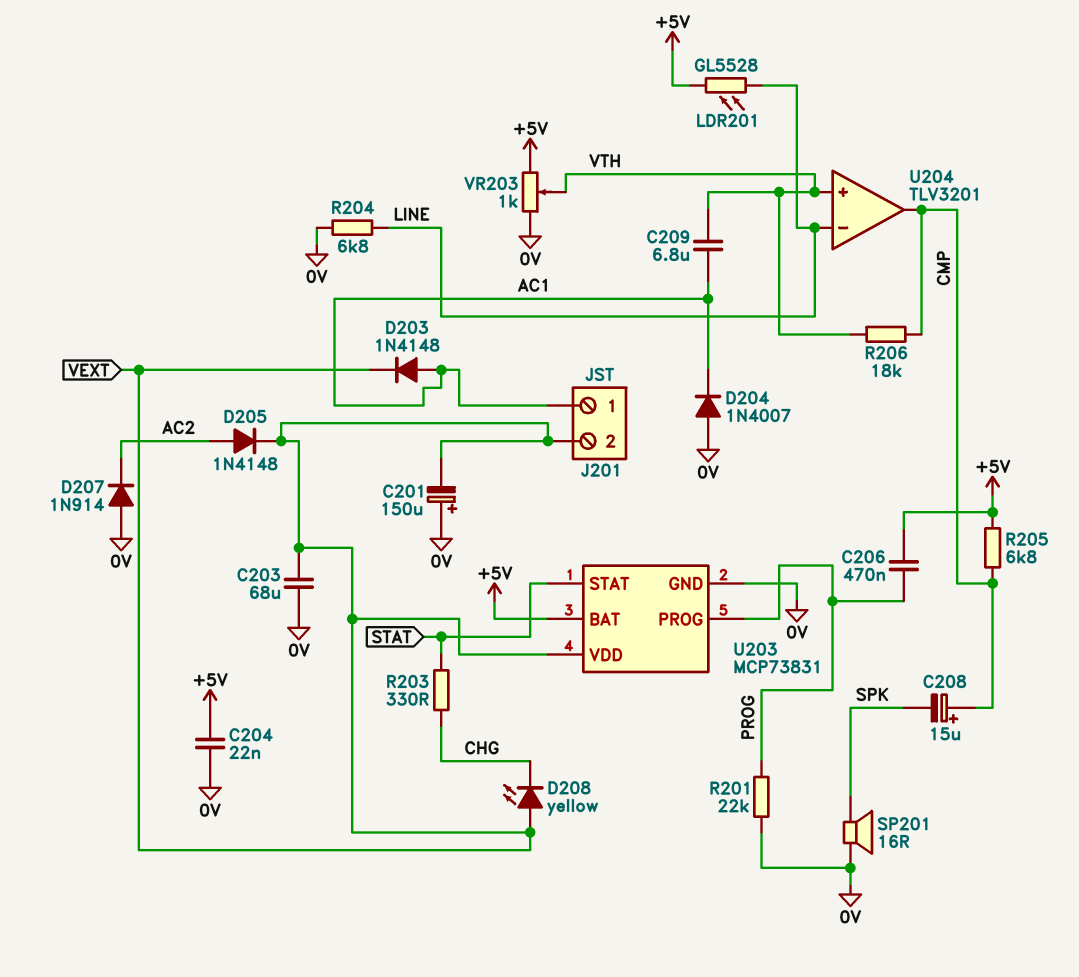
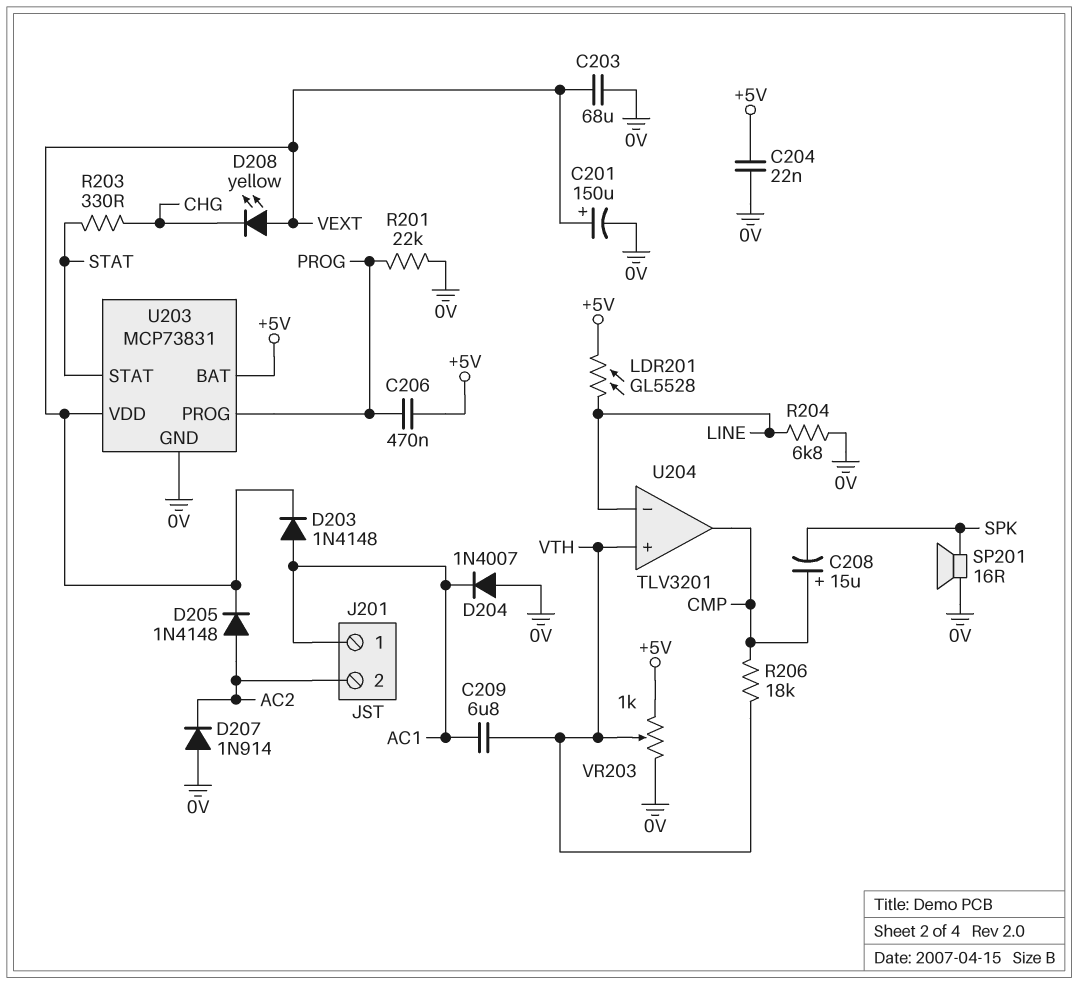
C201: 150uF (plus 0V, minus VEXT) -> 150uF (plus VEXT, minus 0V)
J201 pin 2: VEXT -> AC2
R205: 6.8k (+5V, CMP) -> none

